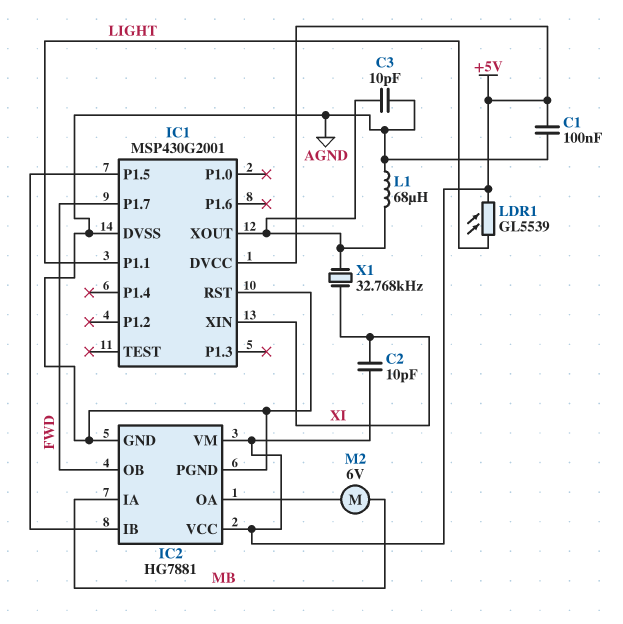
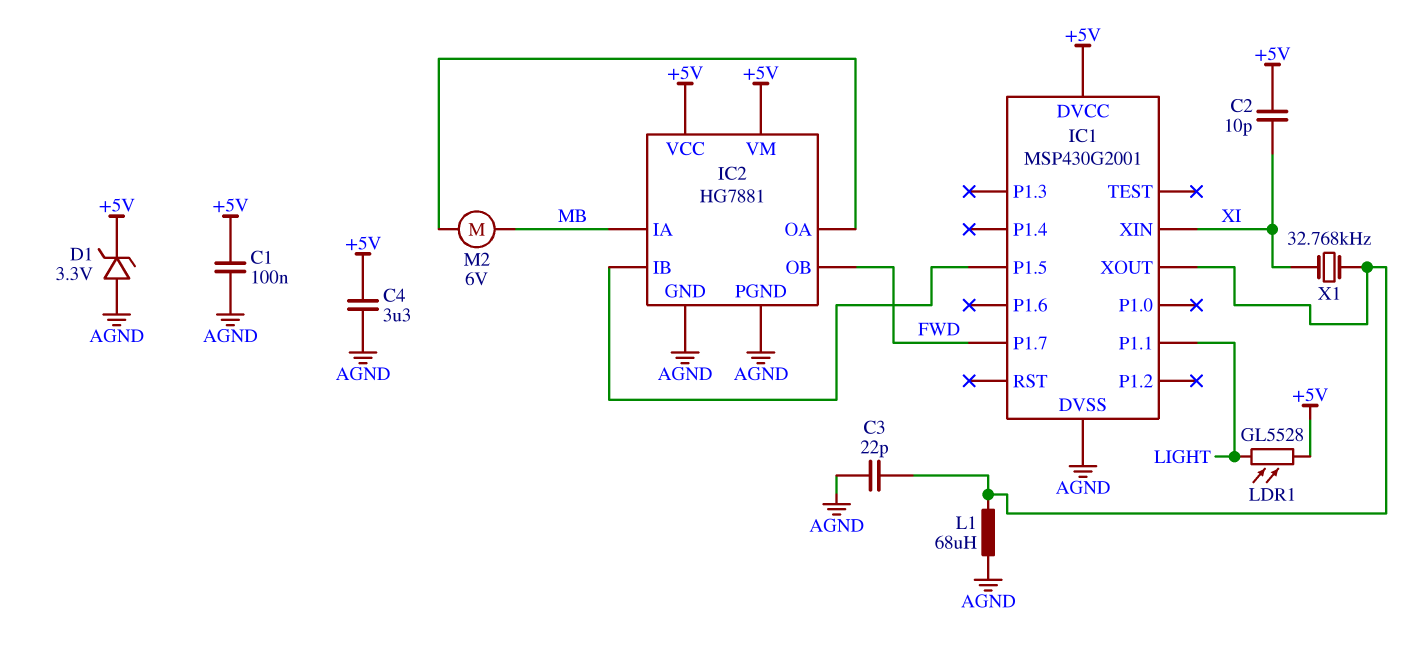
C3: 10pF (AGND, IC1/XOUT) -> 22pF (AGND, IC1/XOUT)
C4: none -> 3.3uF (+5V, AGND)
D1: none -> zener 3.3V (A AGND, K +5V)
IC1 pin RST: AGND -> none
LDR1: GL5539 (+5V, LIGHT) -> GL5528 (+5V, LIGHT)

